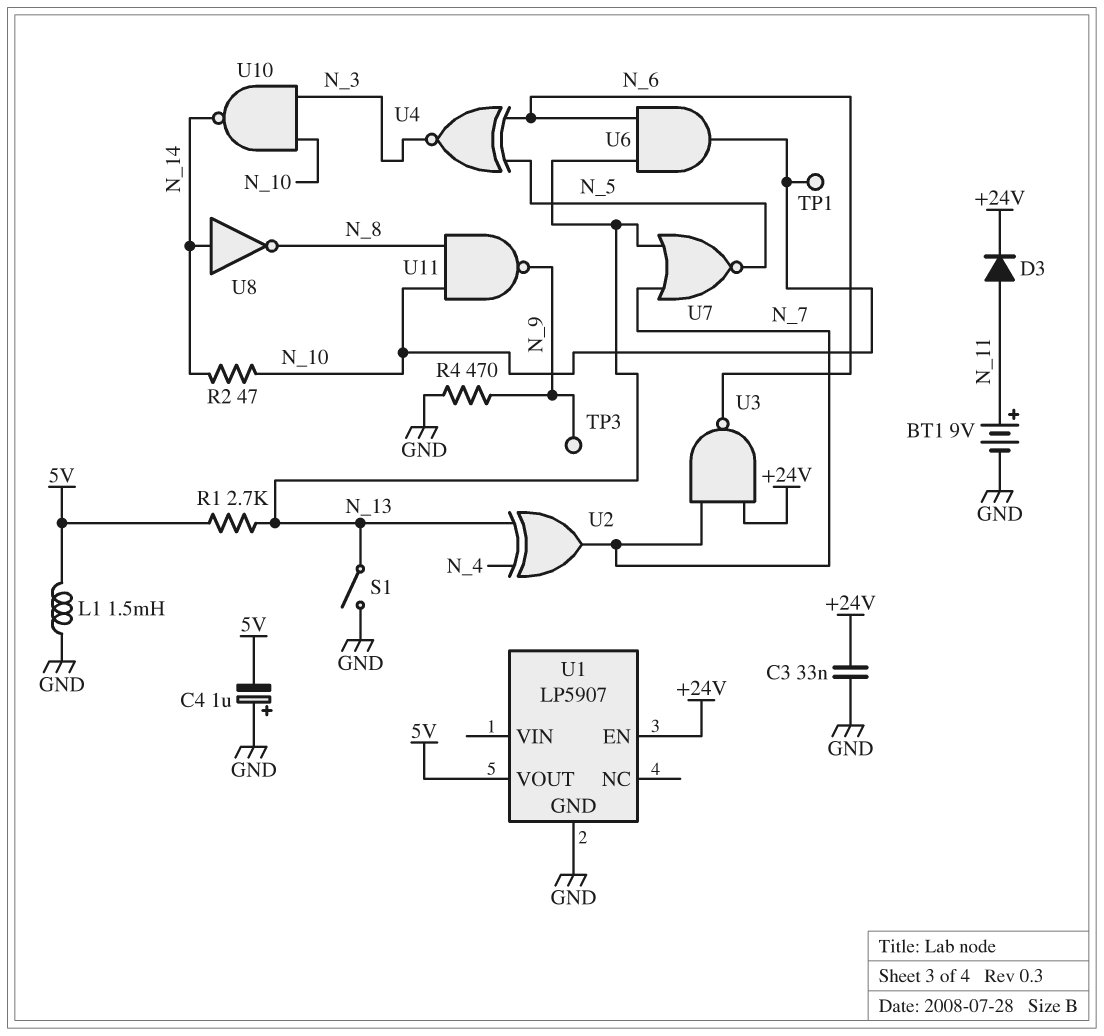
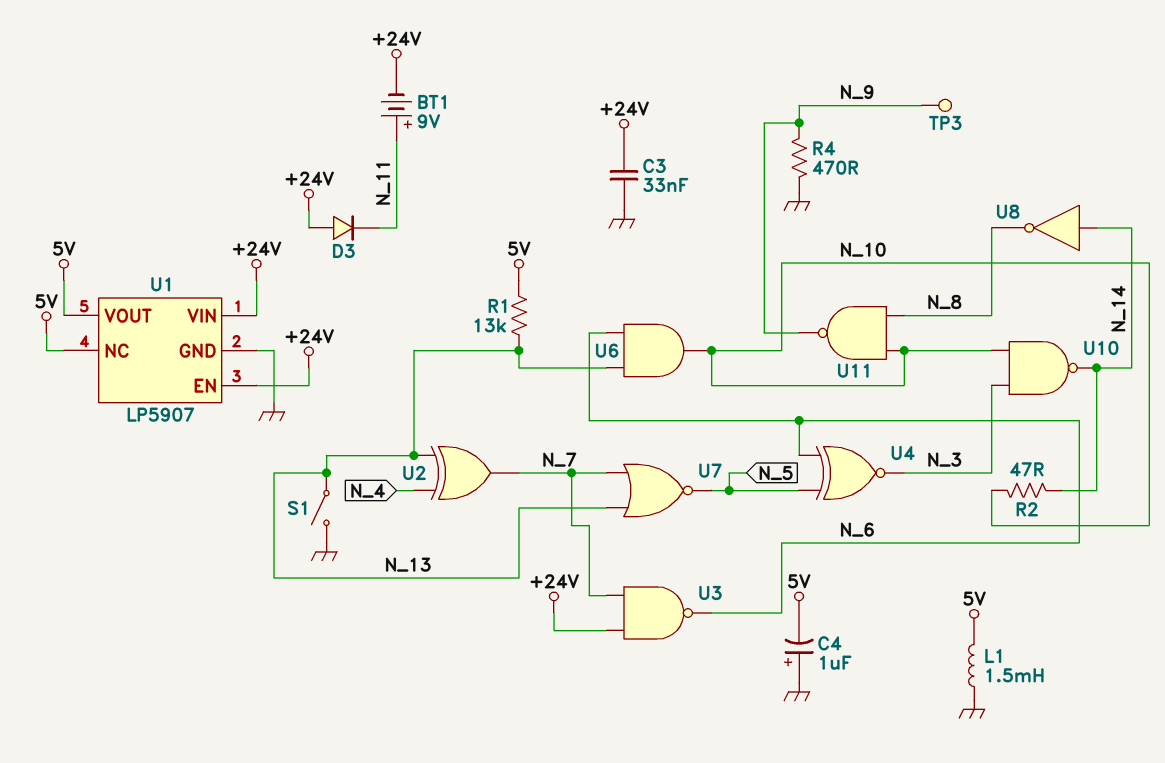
BT1: 9V (plus N_11, minus GND) -> 9V (plus N_11, minus +24V)
D3: diode (A N_11, K +24V) -> diode (A +24V, K N_11)
R1: 2.7k (5V, N_13) -> 13k (5V, N_13)
TP1: test point (N_10) -> none
U1 pin NC: none -> 5V
U1 pin VIN: none -> +24V

